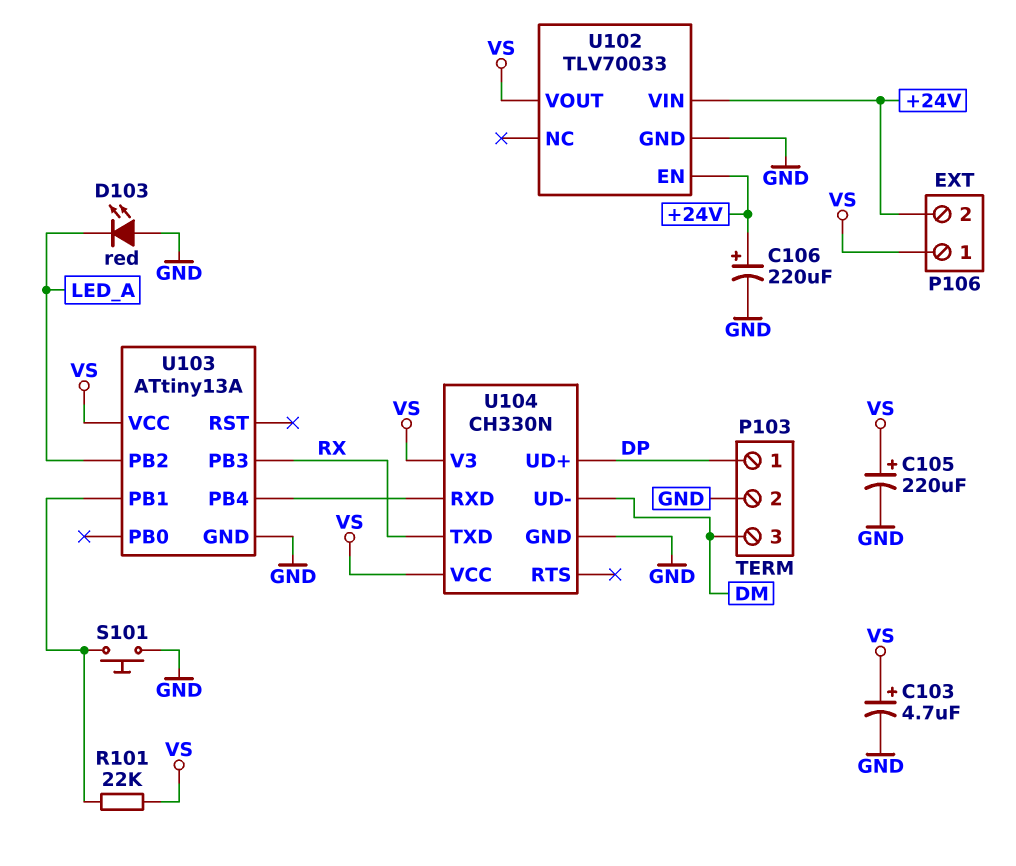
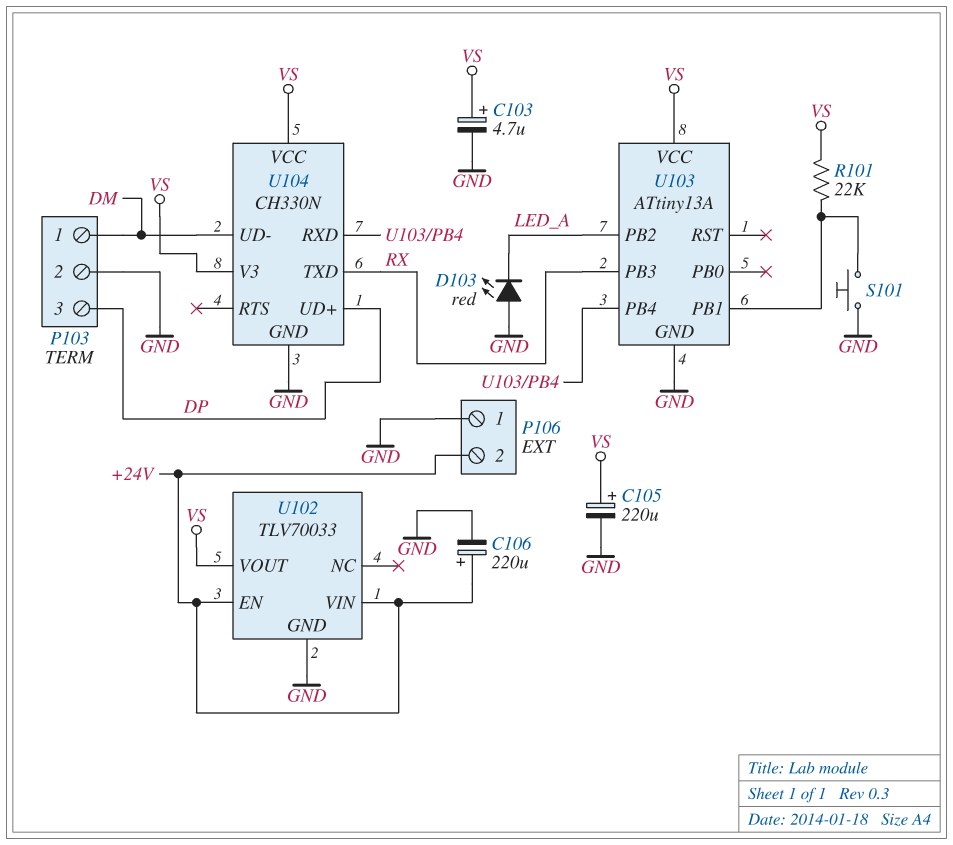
P103 pin 1: DP -> DM
P103 pin 3: DM -> DP
P106 pin 1: VS -> GND

